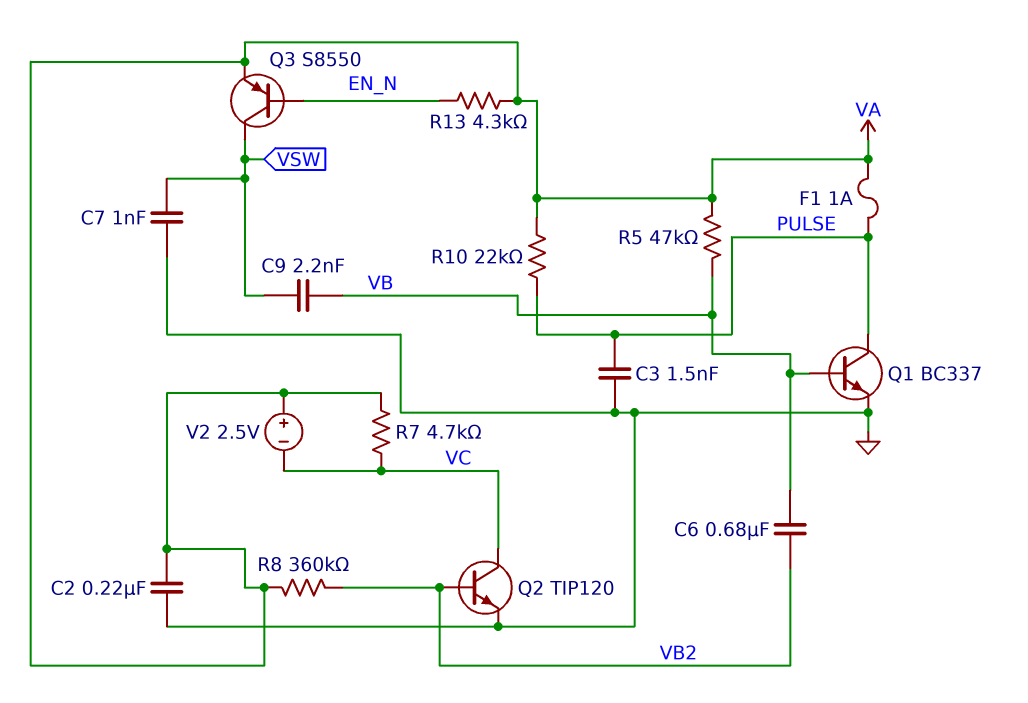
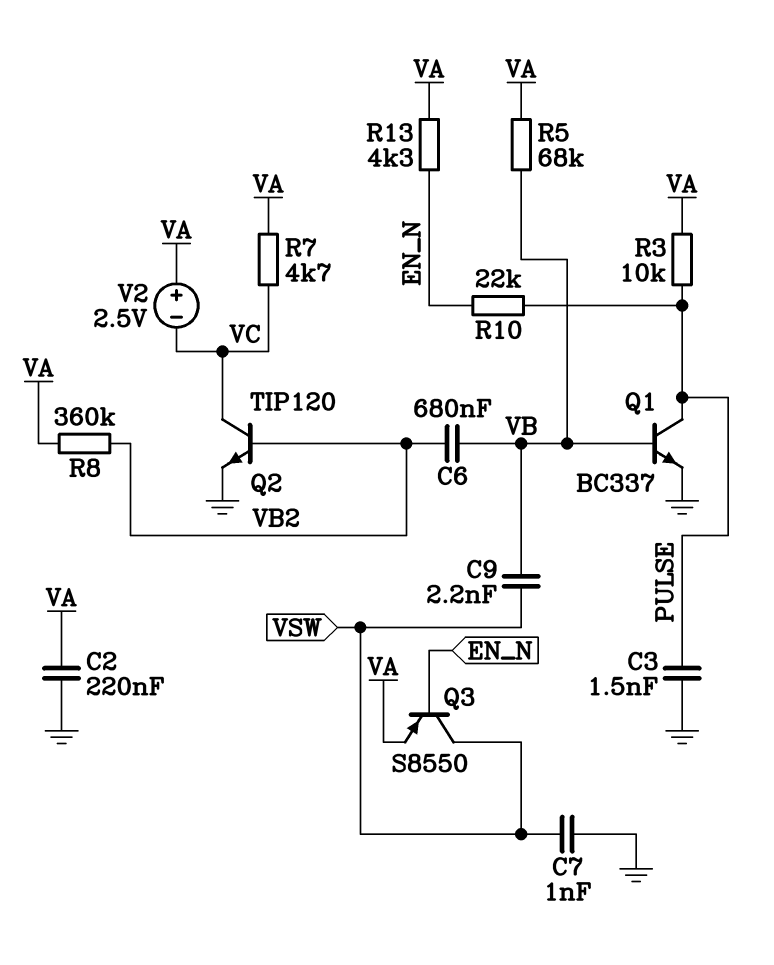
F1: 1A (PULSE, VA) -> none
R3: none -> 10k (PULSE, VA)
R5: 47k (VA, VB) -> 68k (VA, VB)
R10: 22k (PULSE, VA) -> 22k (EN_N, PULSE)

